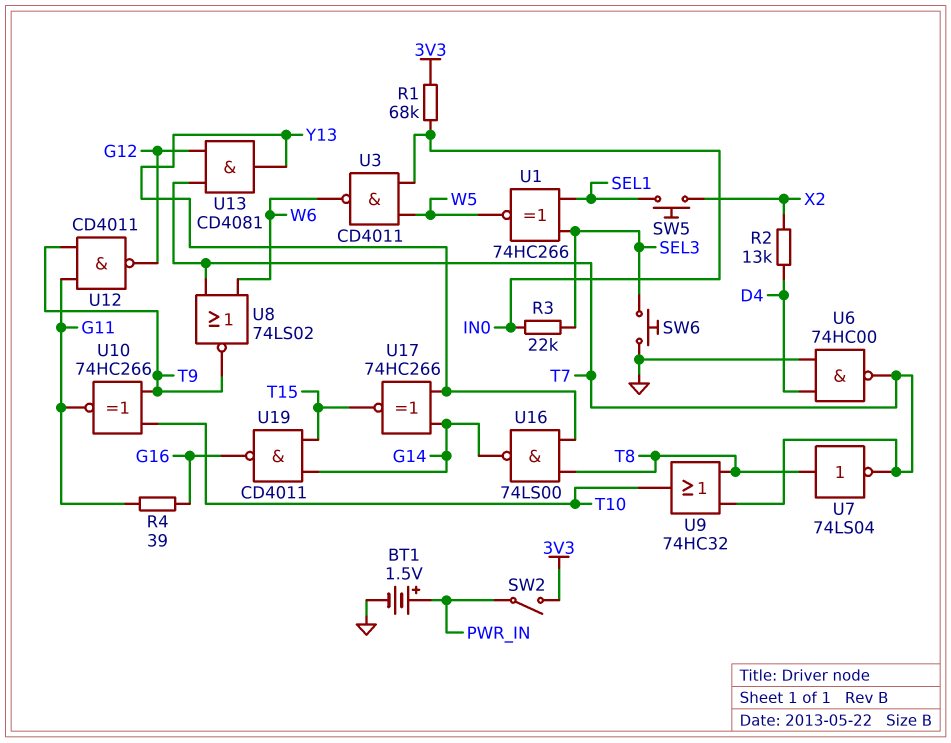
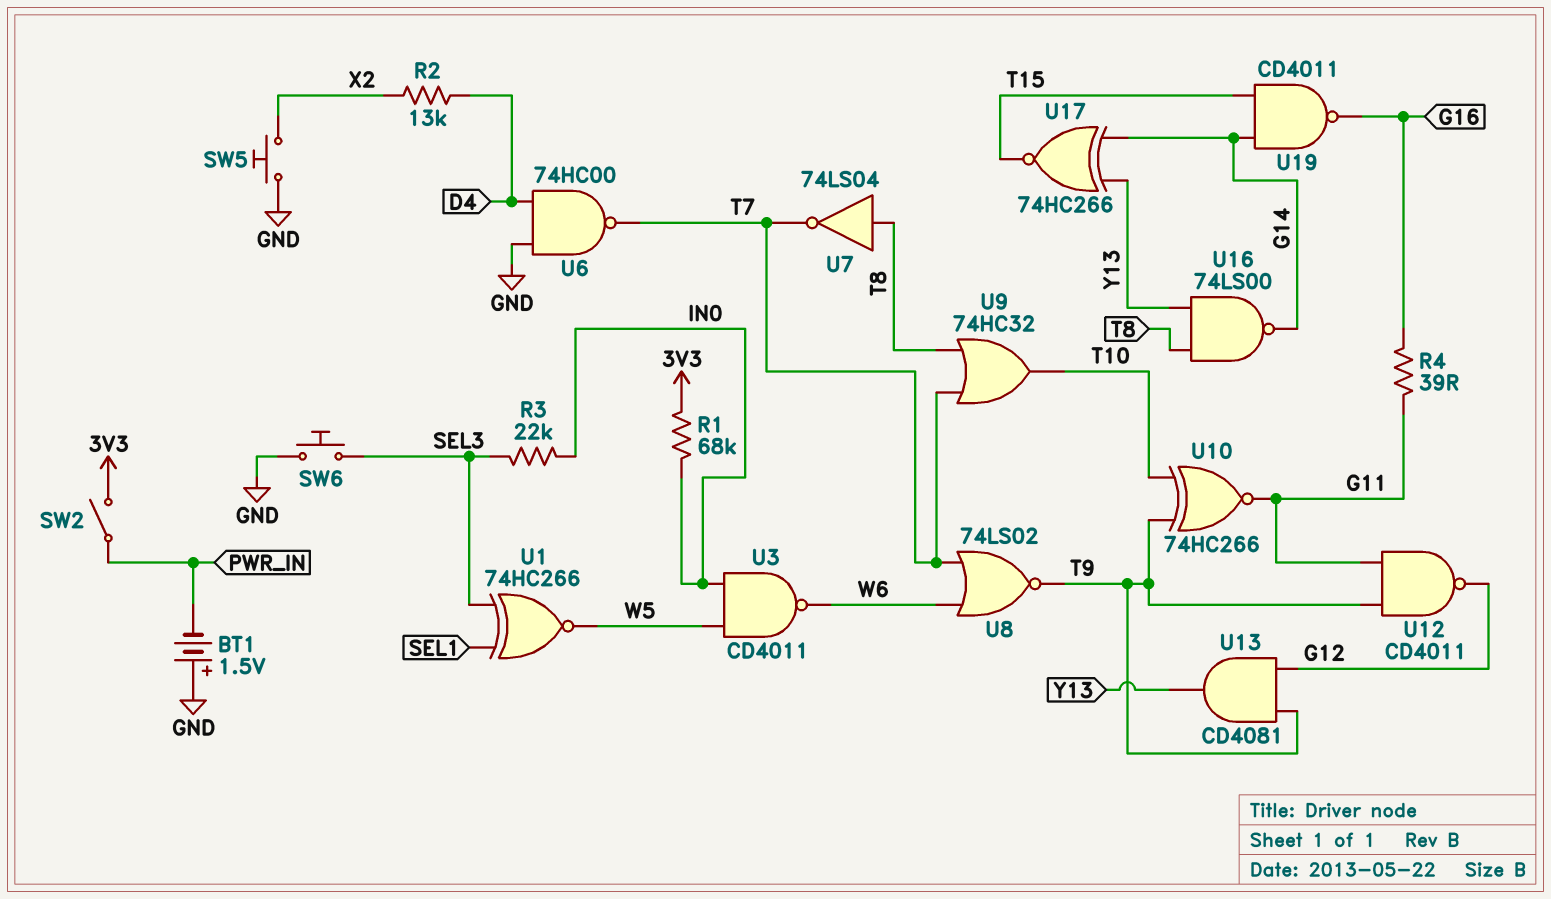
BT1: 1.5V (plus PWR_IN, minus GND) -> 1.5V (plus GND, minus PWR_IN)
SW5: button (SEL1, X2) -> button (GND, X2)
U13: AND CD4081 (in G12, in T7, out Y13) -> AND CD4081 (in G12, in T9, out Y13)

